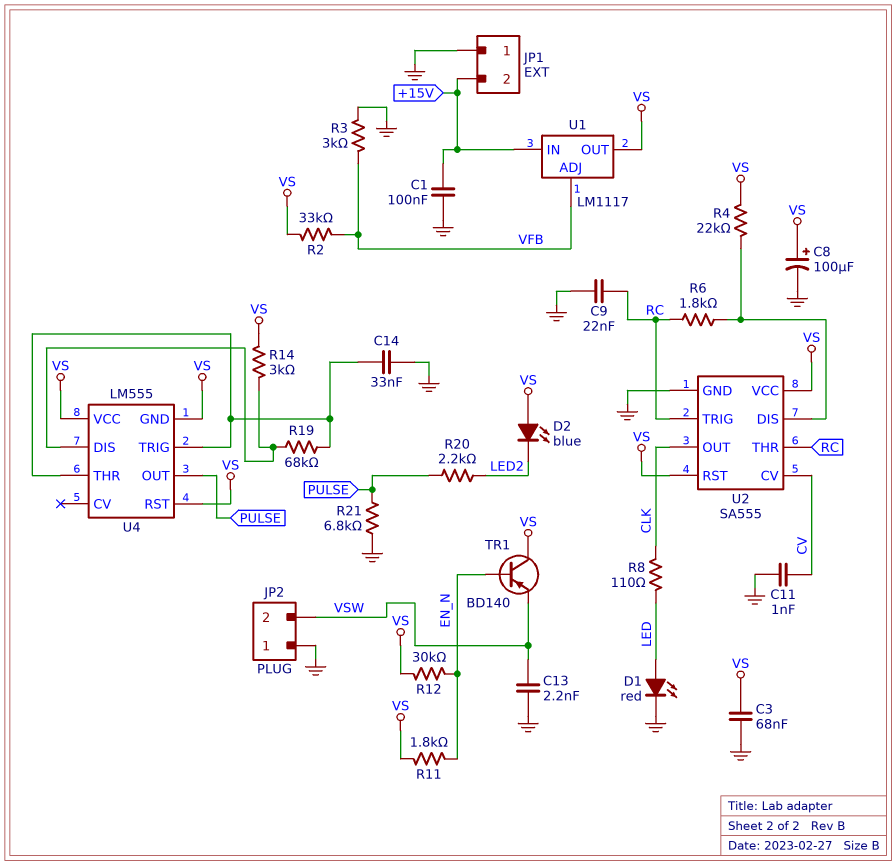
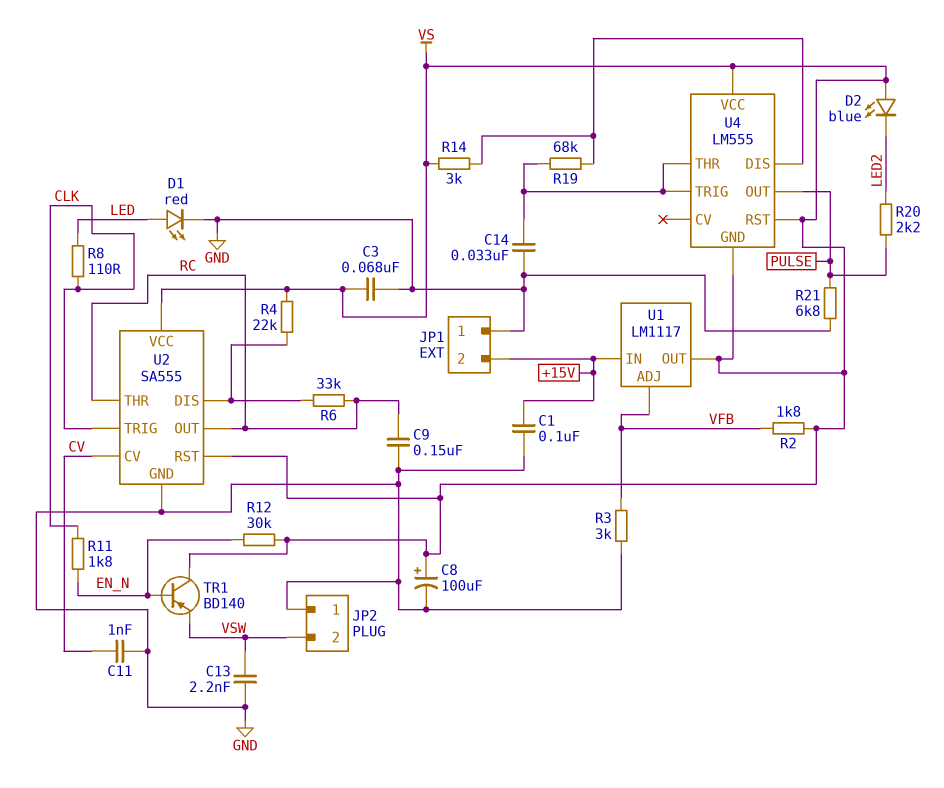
C9: 22nF (GND, RC) -> 150nF (GND, RC)
R2: 33k (VFB, VS) -> 1.8k (VFB, VS)
R6: 1.8k (RC, U2/DIS) -> 33k (RC, U2/DIS)
R11: 1.8k (EN_N, VS) -> 1.8k (CLK, EN_N)
U2 pin OUT: CLK -> RC
U2 pin TRIG: RC -> CLK

